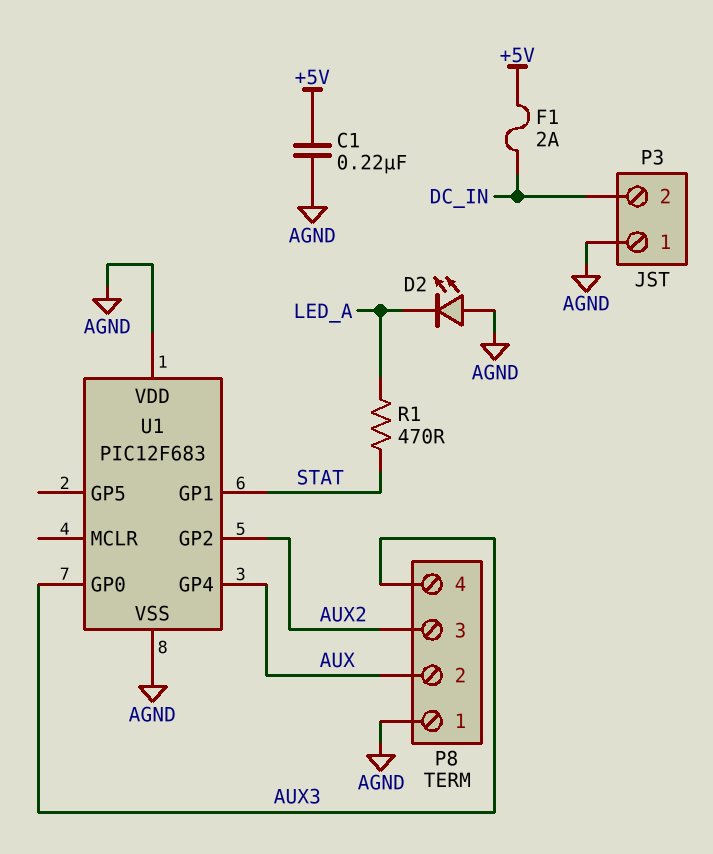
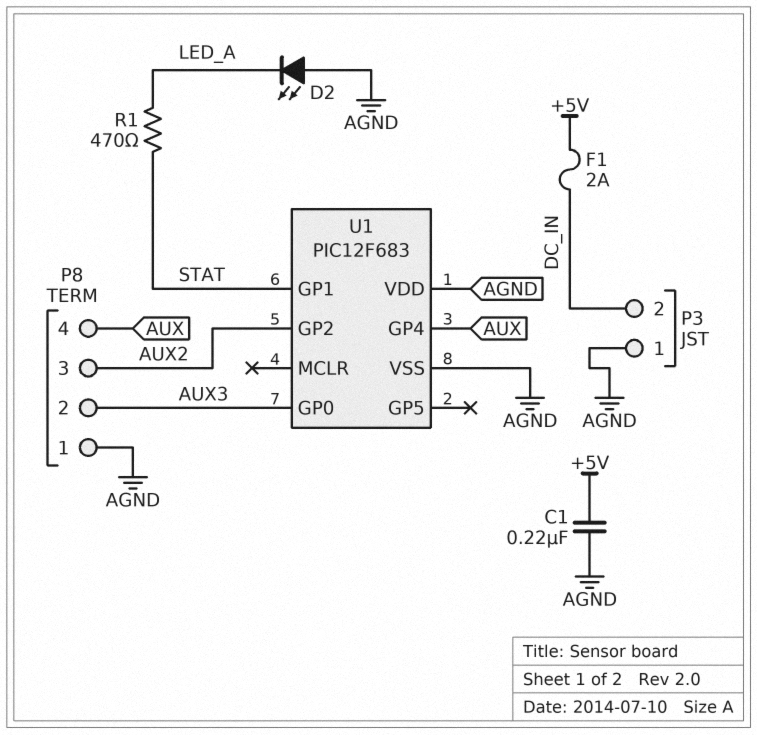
P8 pin 2: AUX -> AUX3
P8 pin 4: AUX3 -> AUX

